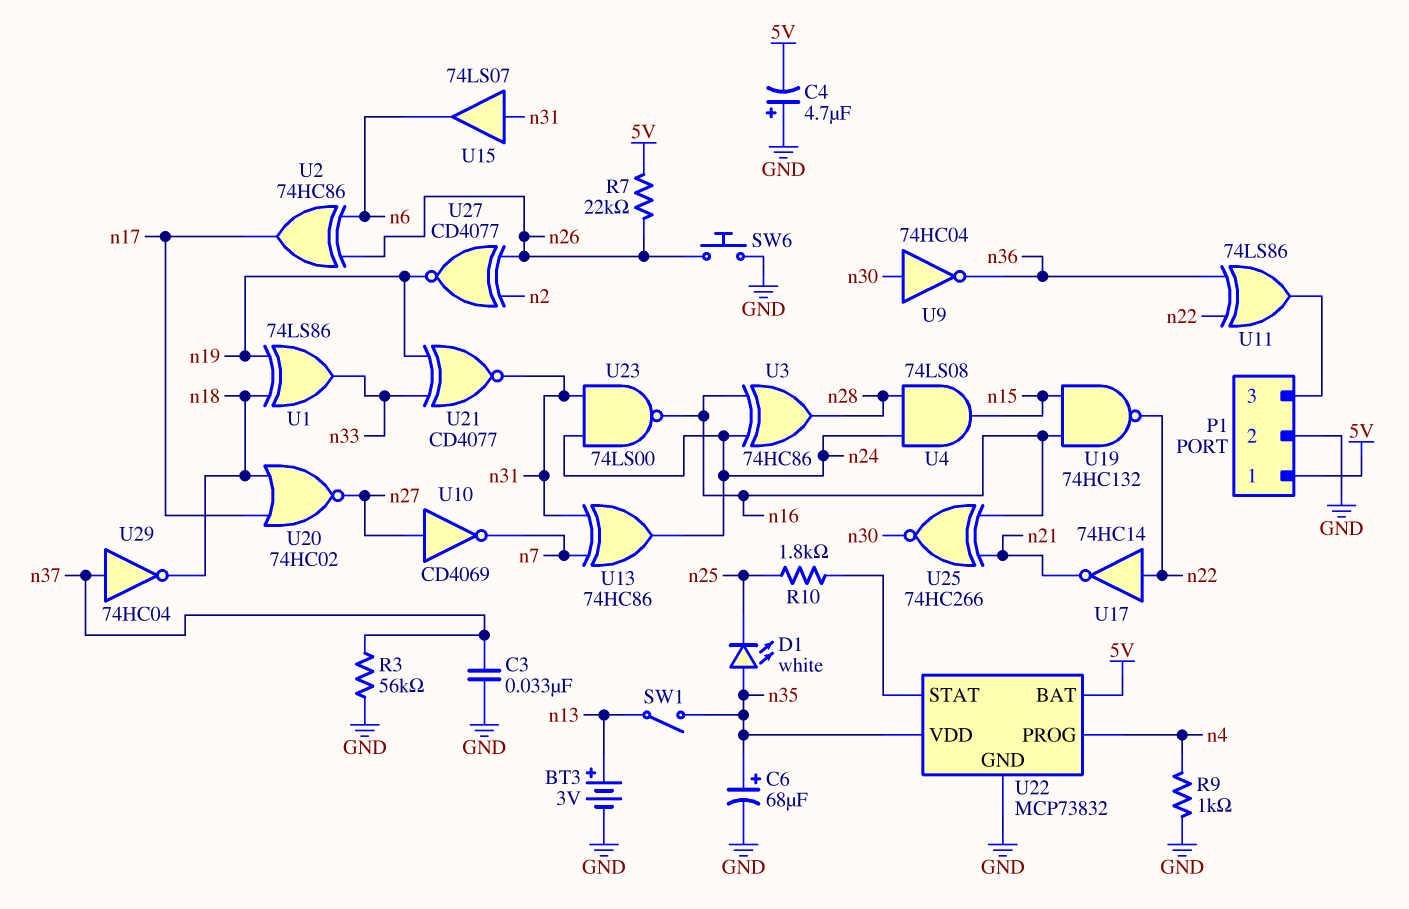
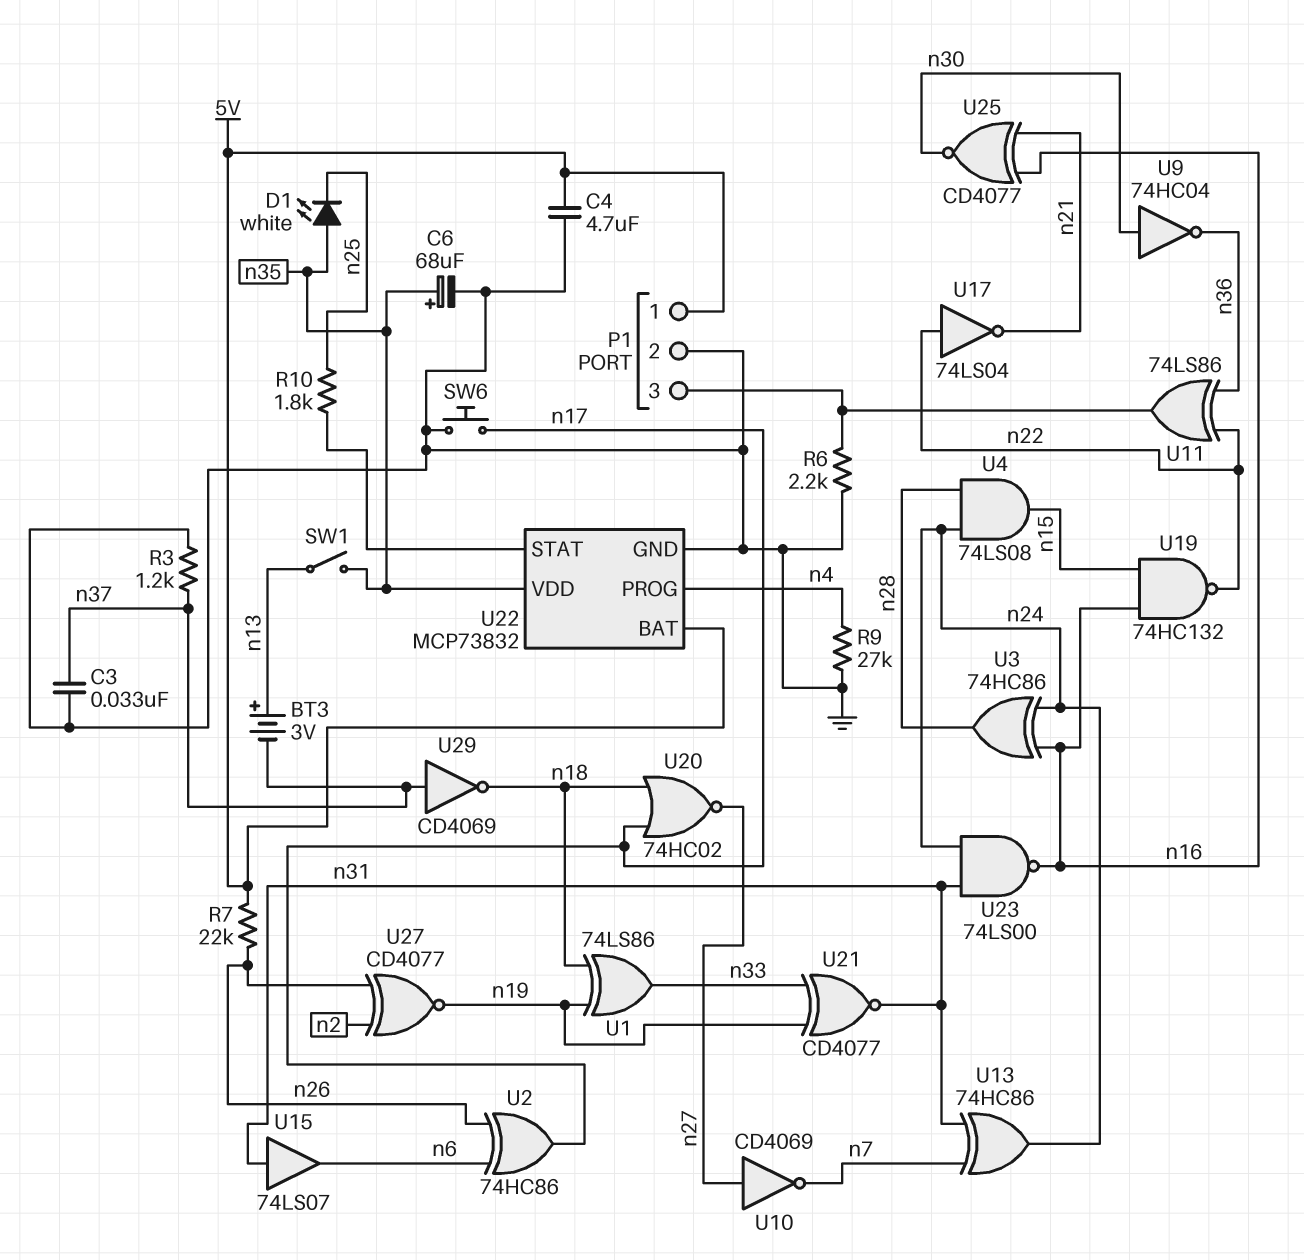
BT3: 3V (plus n13, minus GND) -> 3V (plus n13, minus n37)
C4: 4.7uF (plus GND, minus 5V) -> 4.7uF (5V, GND)
R3: 56k (GND, n37) -> 1.2k (GND, n37)
R6: none -> 2.2k (GND, P1/3)
R9: 1k (GND, n4) -> 27k (GND, n4)
SW6: button (GND, n26) -> button (GND, n17)
U17: NOT 74HC14 (in n22, out n21) -> NOT 74LS04 (in n22, out n21)
U25: XNOR 74HC266 (in n16, in n21, out n30) -> XNOR CD4077 (in n16, in n21, out n30)
U29: NOT 74HC04 (in n37, out n18) -> NOT CD4069 (in n37, out n18)

